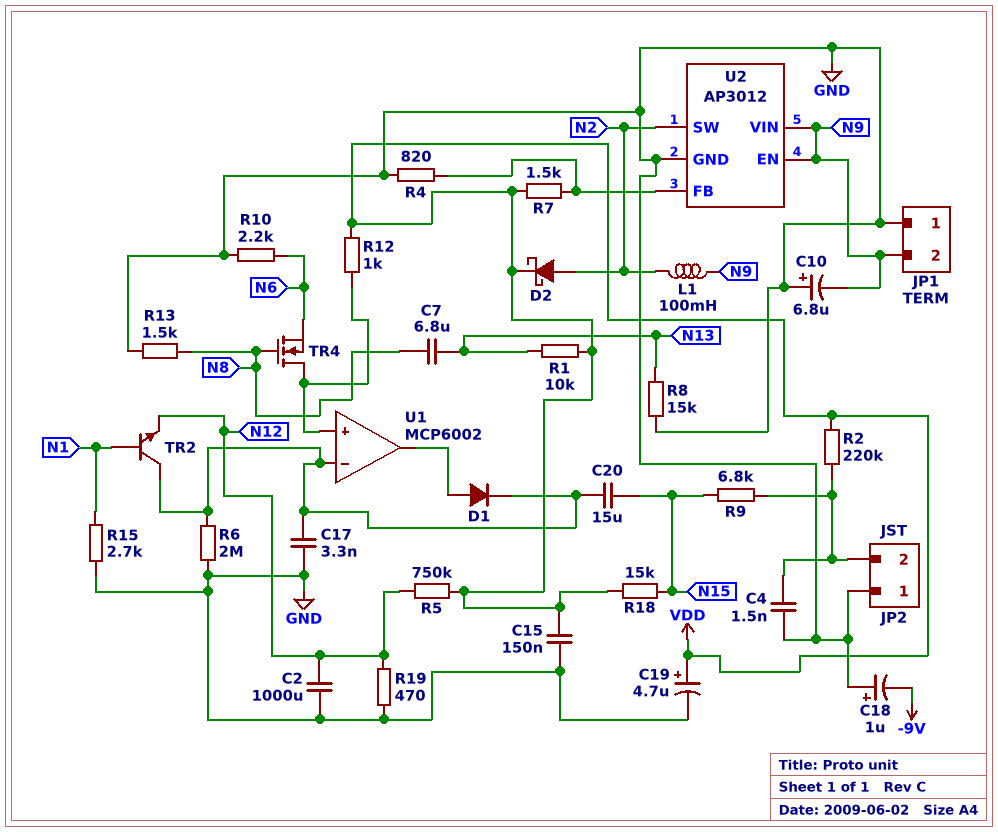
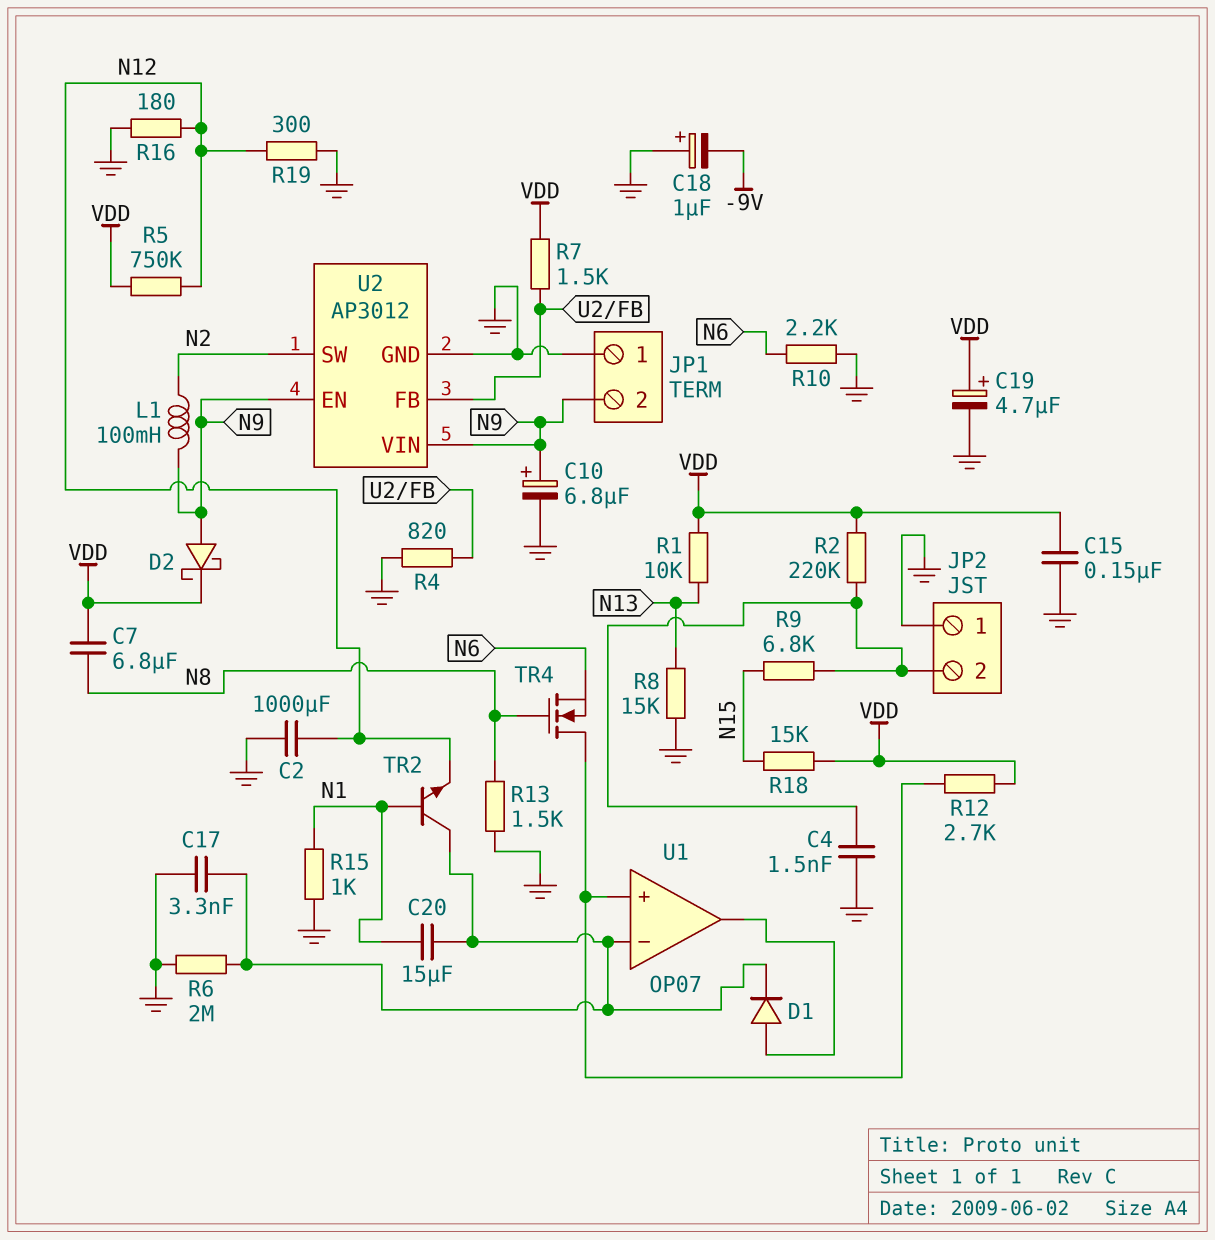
C7: 6.8uF (N8, N13) -> 6.8uF (N8, VDD)
C10: 6.8uF (plus GND, minus N9) -> 6.8uF (plus N9, minus GND)
C20: 15uF (N15, U1/in-) -> 15uF (N1, U1/in-)
D2: schottky (A N2, K VDD) -> schottky (A N9, K VDD)
R12: 1k (U1/in+, VDD) -> 2.7k (U1/in+, VDD)
R15: 2.7k (GND, N1) -> 1k (GND, N1)
R16: none -> 180 (GND, N12)
R19: 470 (GND, N12) -> 300 (GND, N12)
U1: MCP6002 -> OP07

